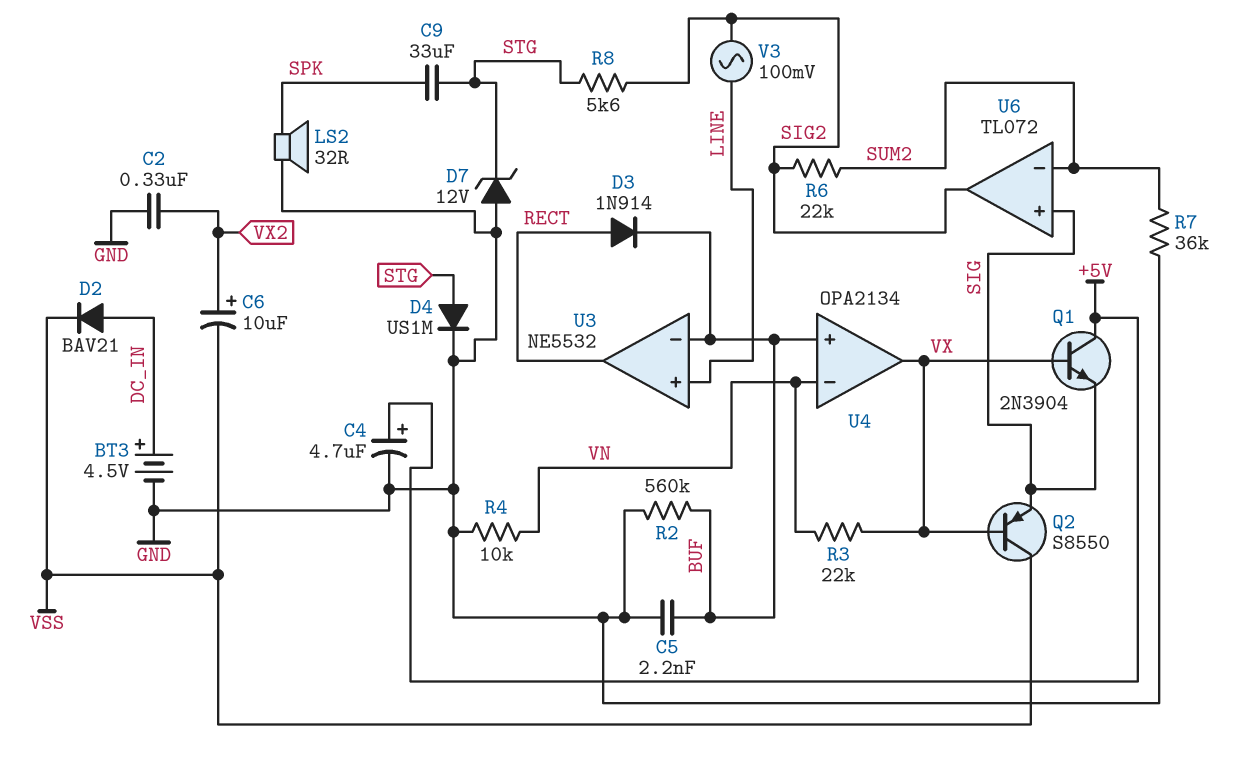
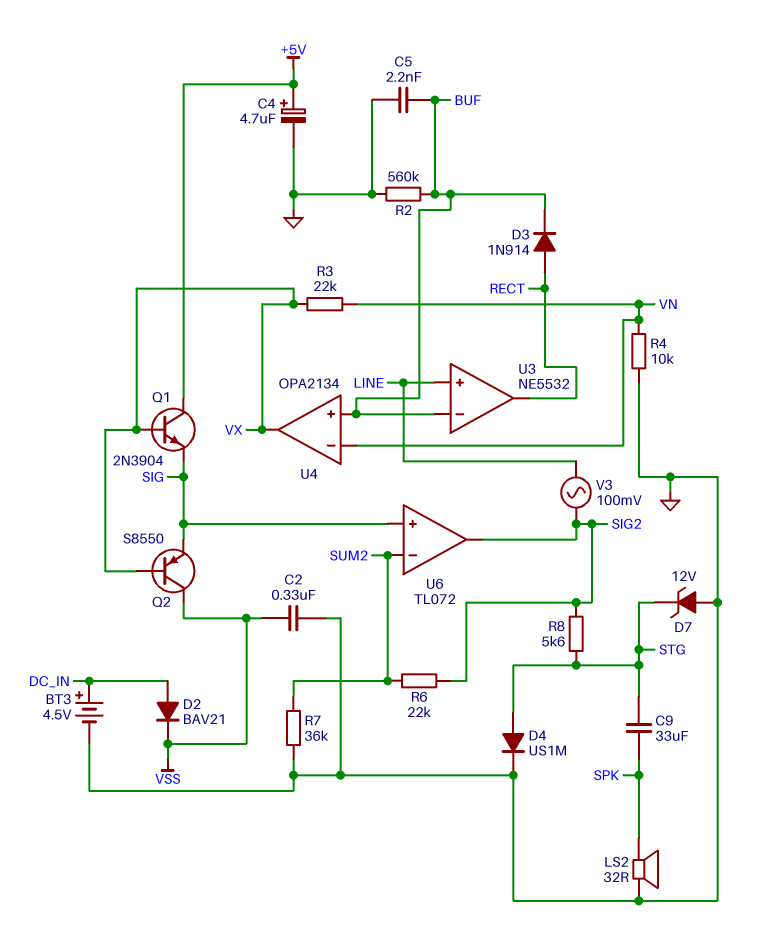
C2: 330nF (GND, VX2) -> 330nF (GND, VSS)
C6: 10uF (plus VX2, minus VSS) -> none

